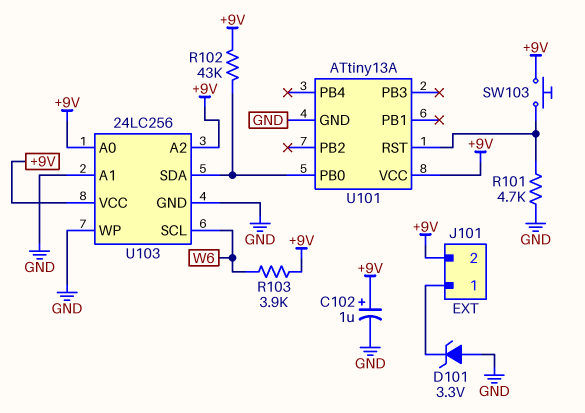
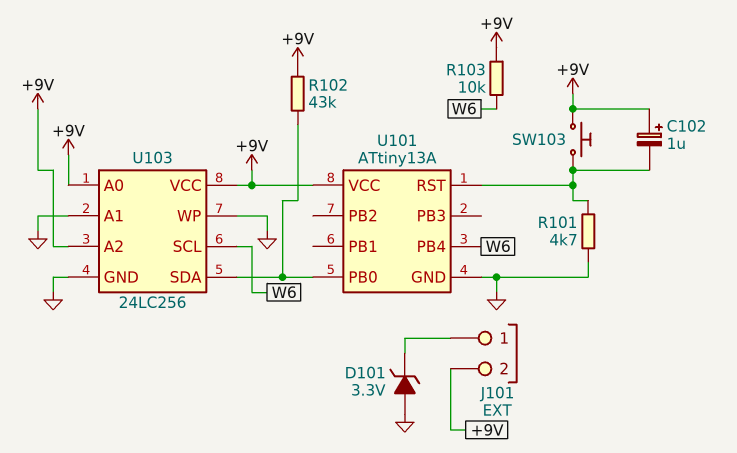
C102: 1uF (plus +9V, minus GND) -> 1uF (plus +9V, minus U101/RST)
R103: 3.9k (+9V, W6) -> 10k (+9V, W6)
U101 pin PB4: none -> W6

